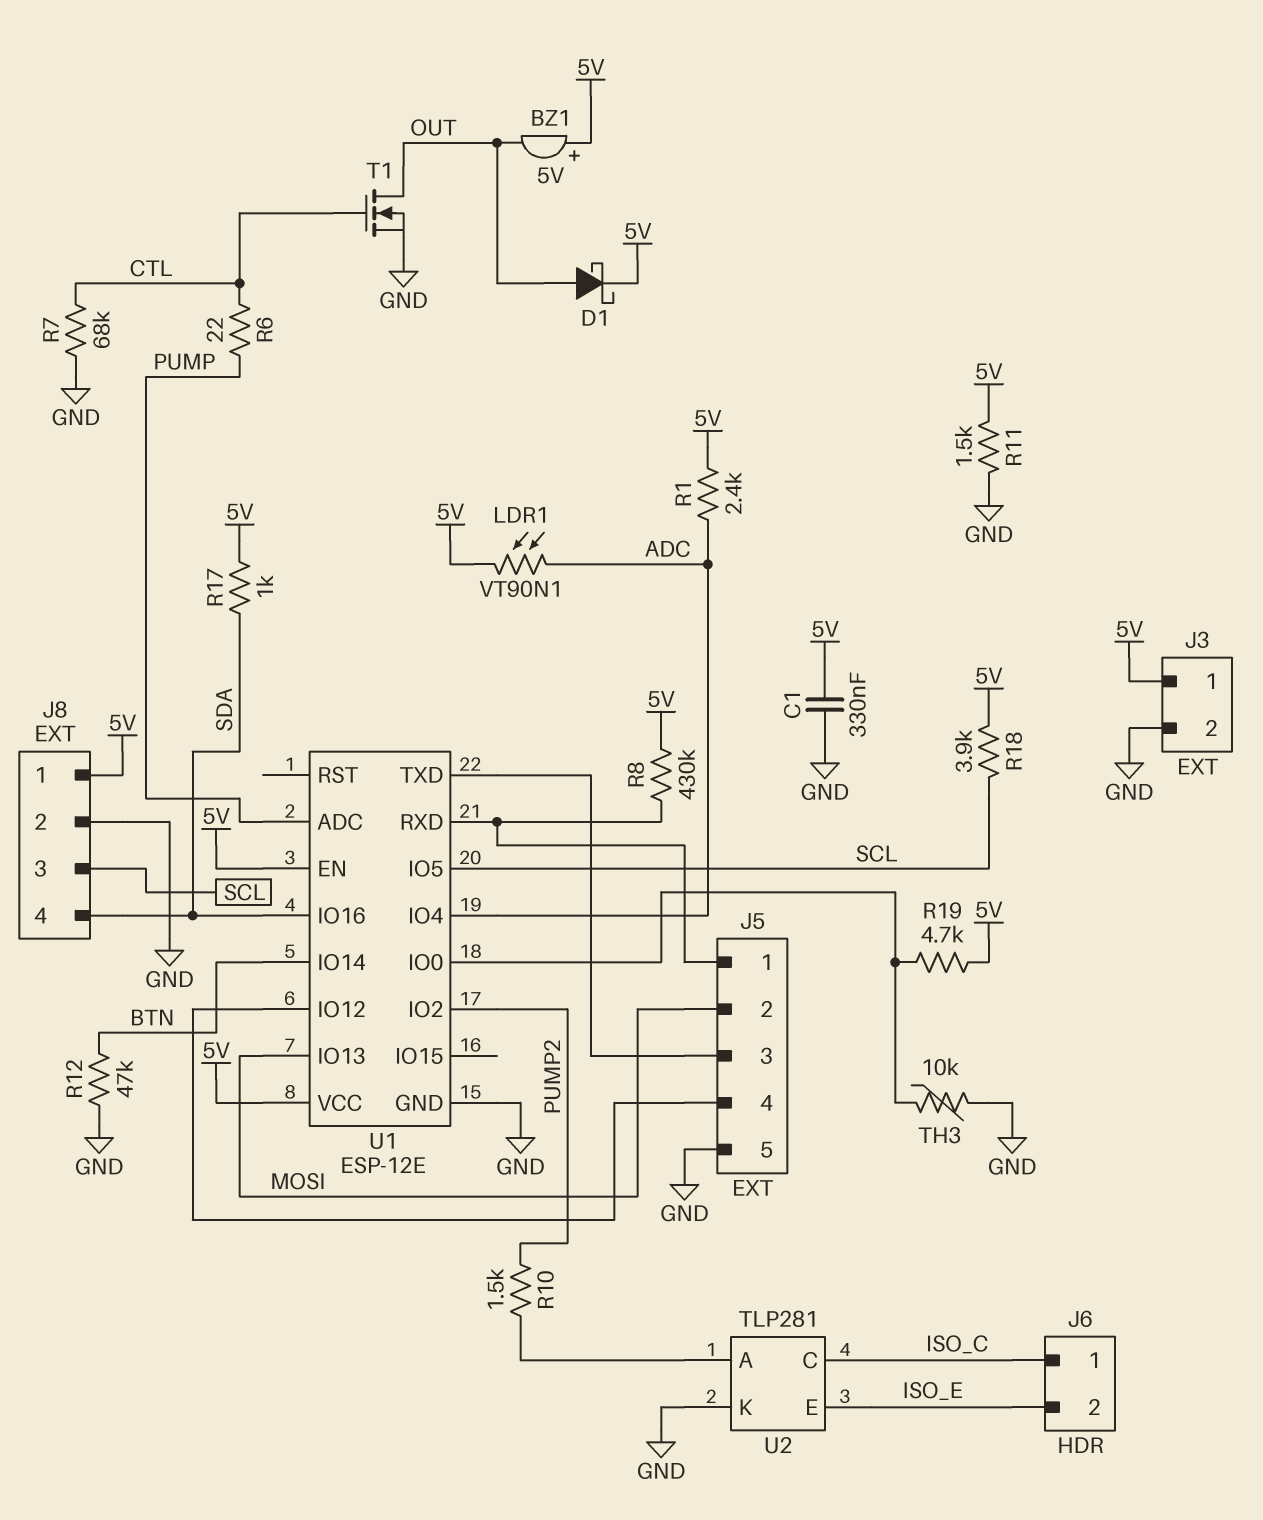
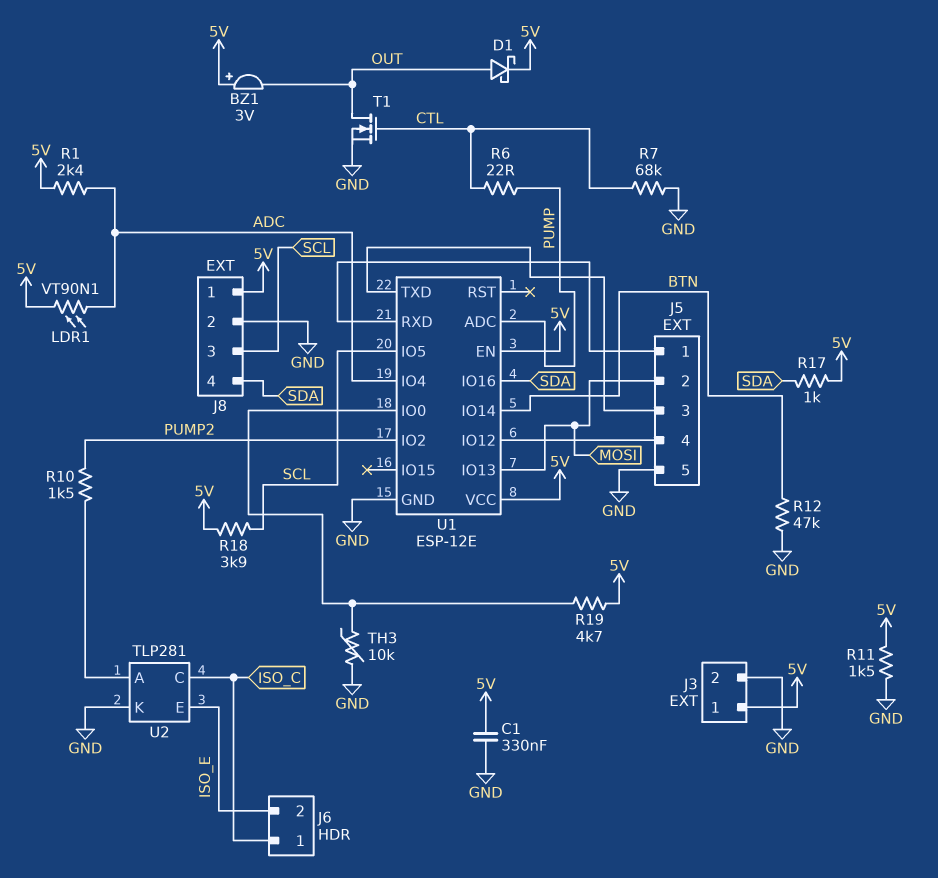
BZ1: buzzer 5V (plus 5V, minus OUT) -> buzzer 3V (plus 5V, minus OUT)
R8: 430k (5V, J5/1) -> none

